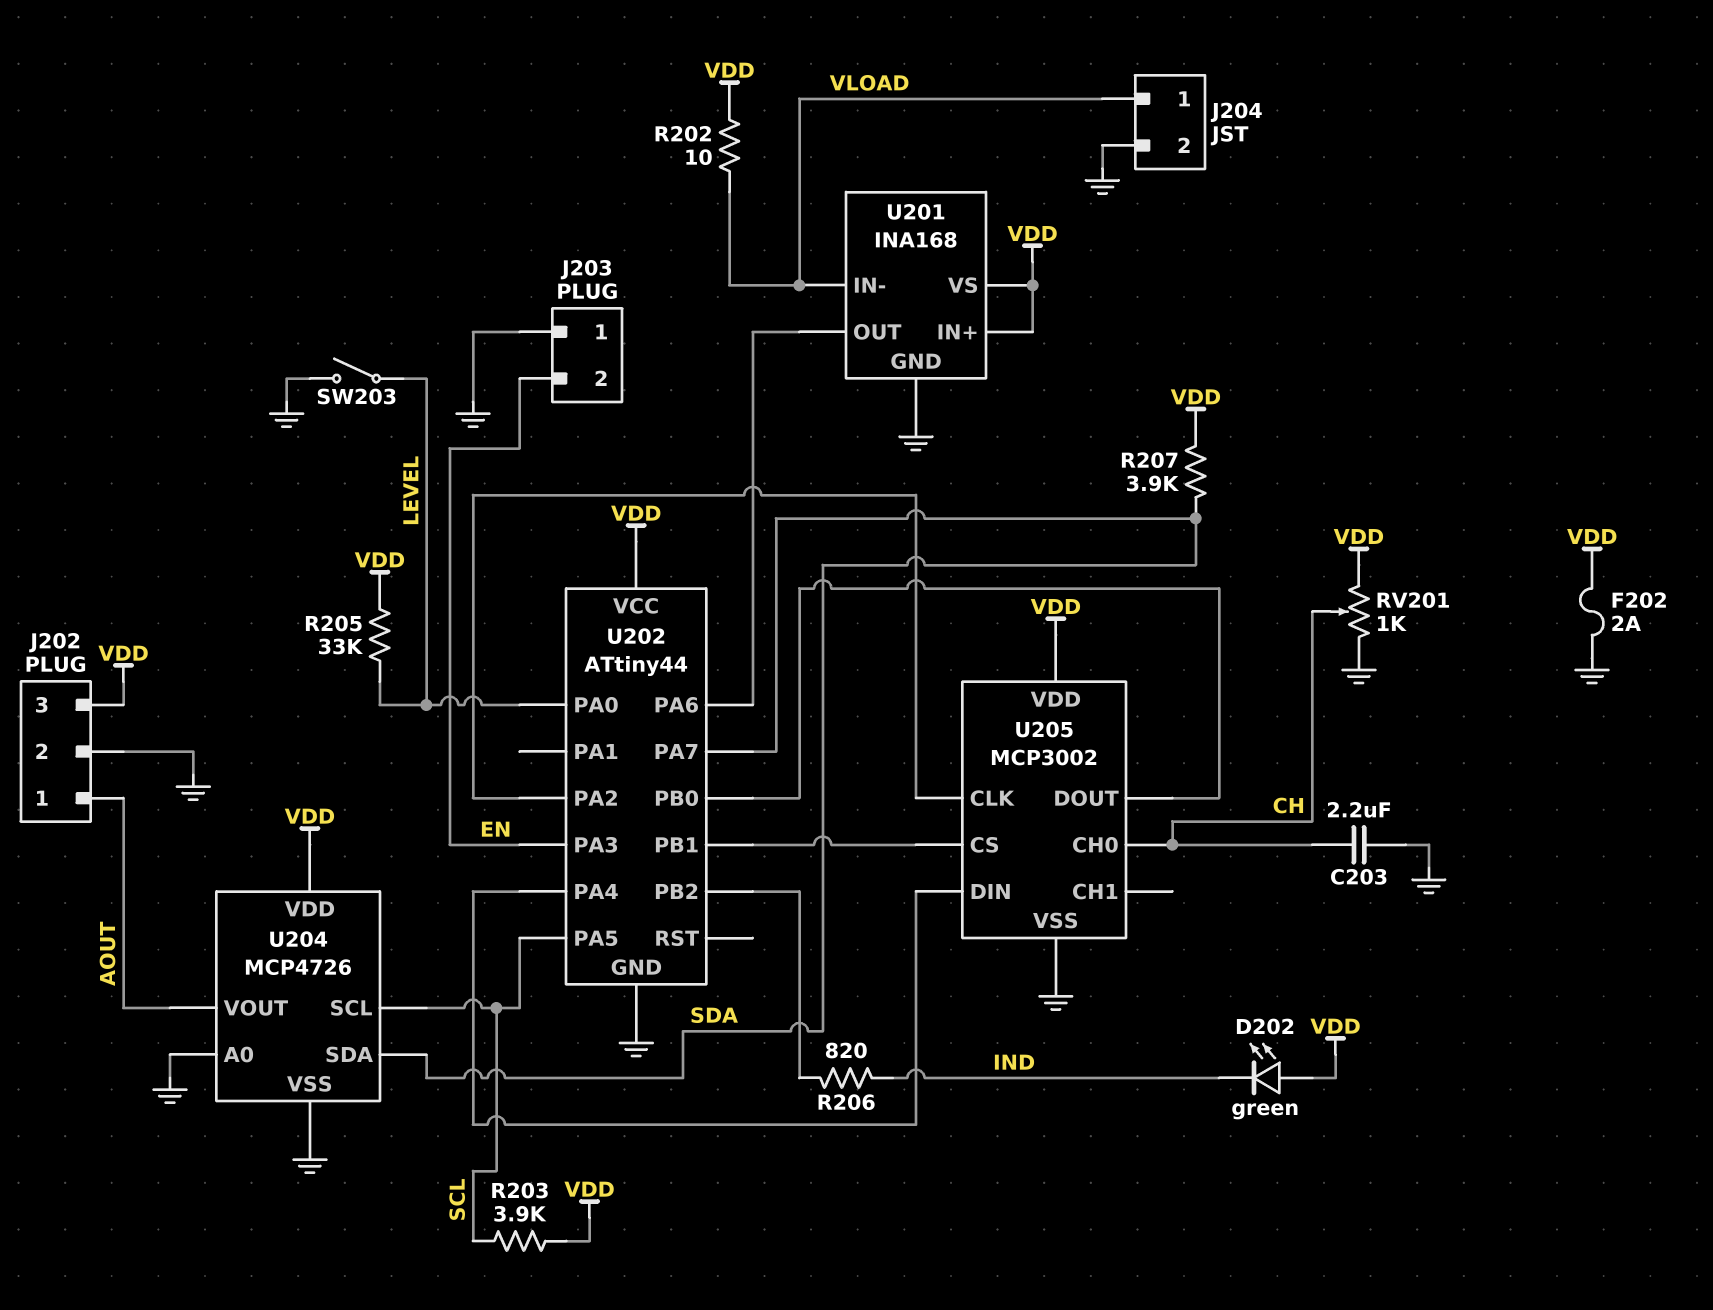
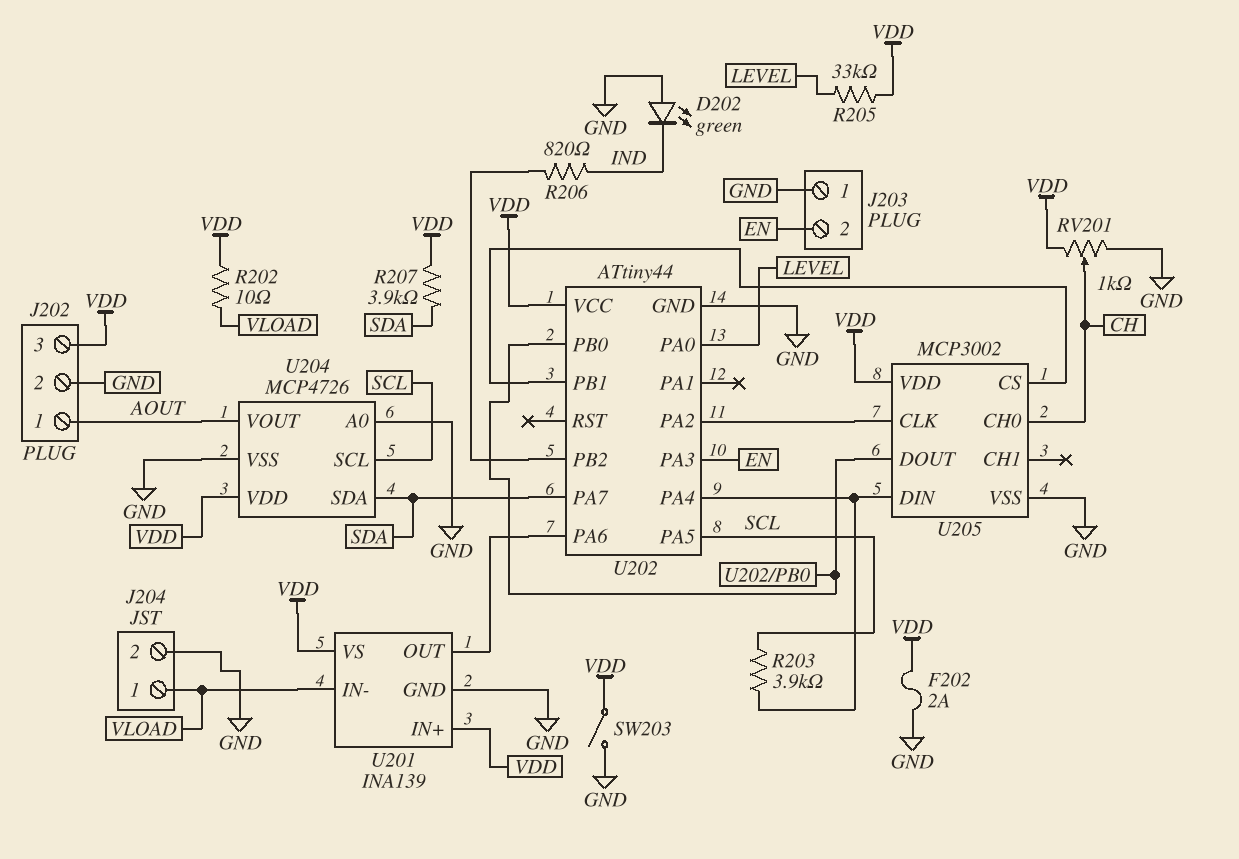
C203: 2.2uF (CH, GND) -> none
D202: LED green (A VDD, K IND) -> LED green (A GND, K IND)
R203: 3.9k (SCL, VDD) -> 3.9k (SCL, U202/PA4)
SW203: switch (GND, LEVEL) -> switch (GND, VDD)
U201: INA168 -> INA139

